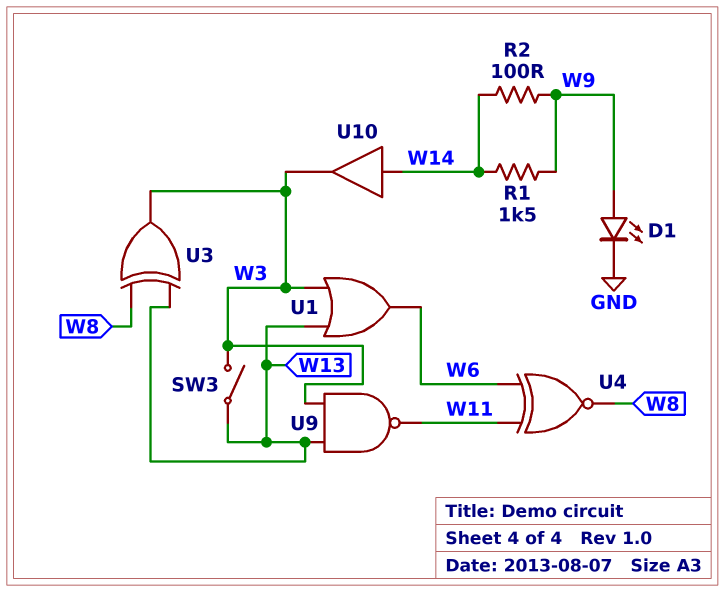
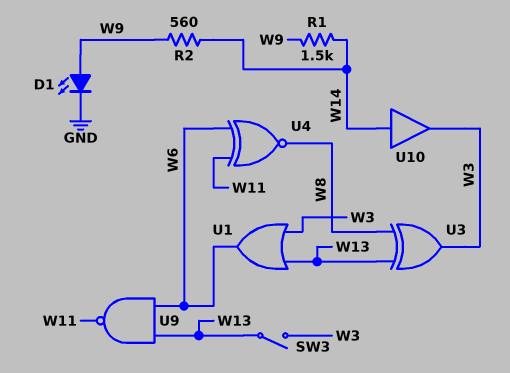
R2: 100 (W9, W14) -> 560 (W9, W14)
U9: NAND (in W3, in W13, out W11) -> NAND (in W6, in W13, out W11)

